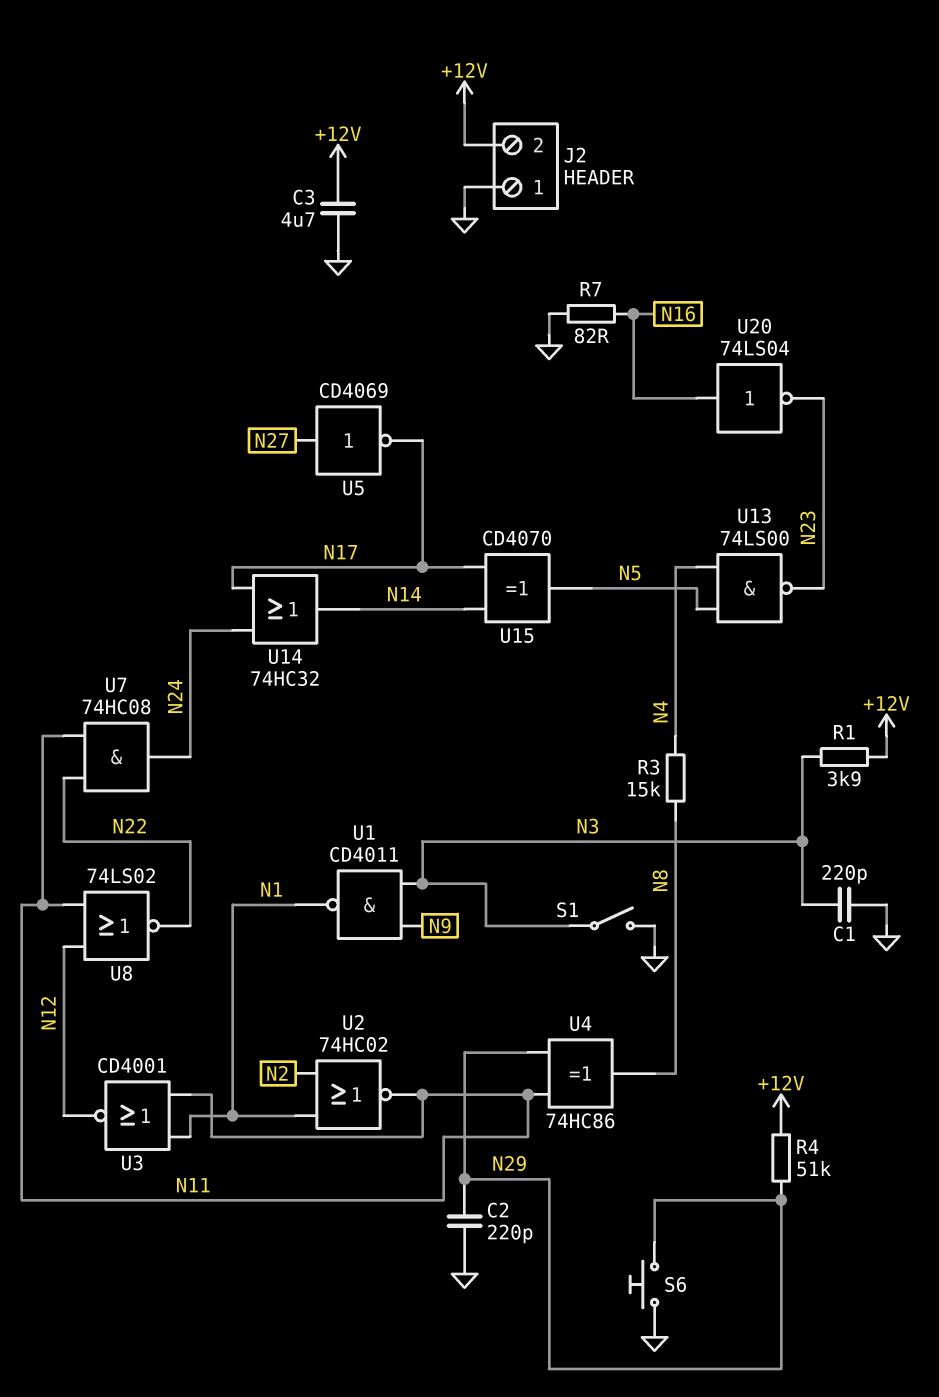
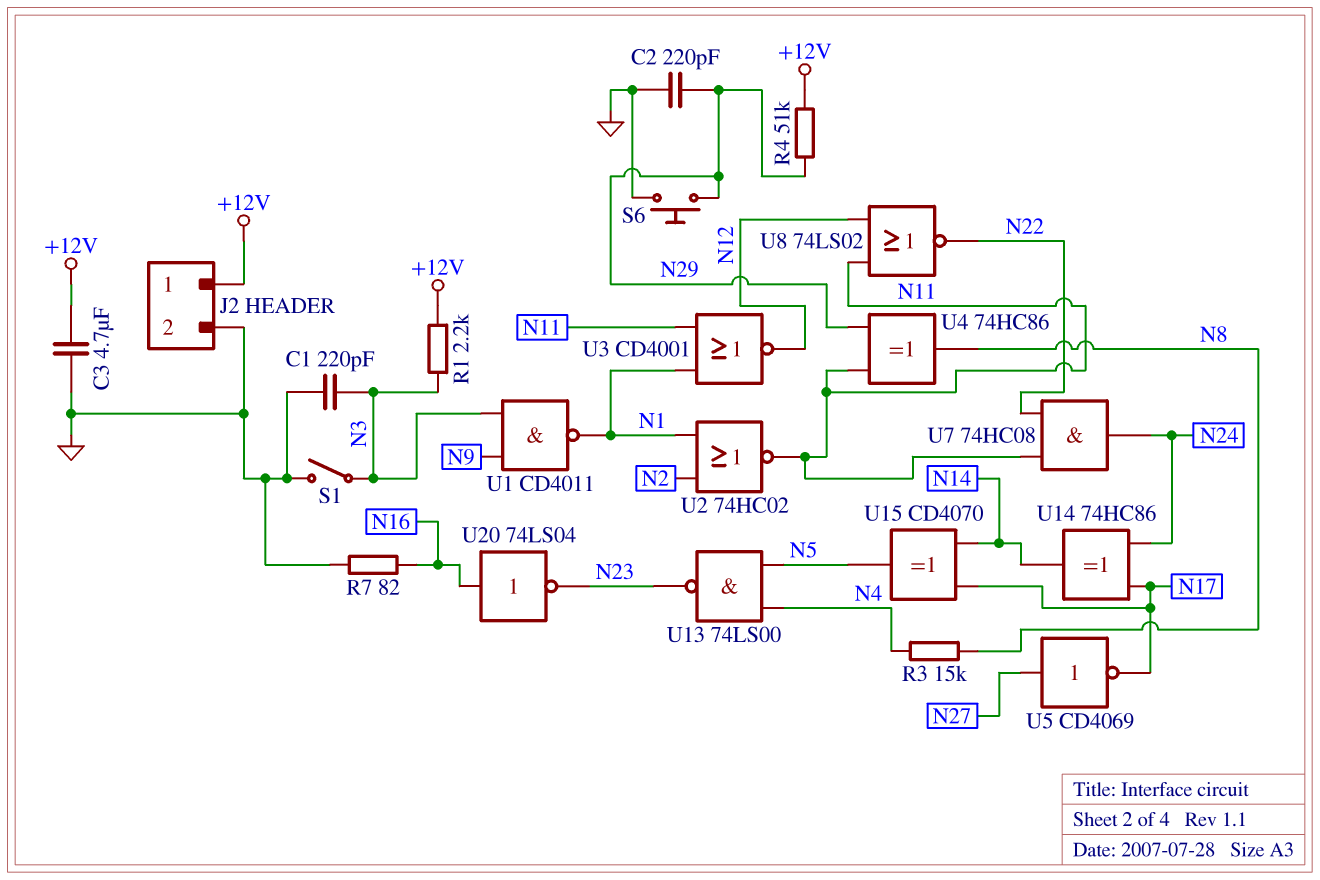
J2 pin 1: GND -> +12V
J2 pin 2: +12V -> GND
R1: 3.9k (+12V, N3) -> 2.2k (+12V, N3)
U14: OR 74HC32 (in N17, in N24, out N14) -> XOR 74HC86 (in N17, in N24, out N14)

